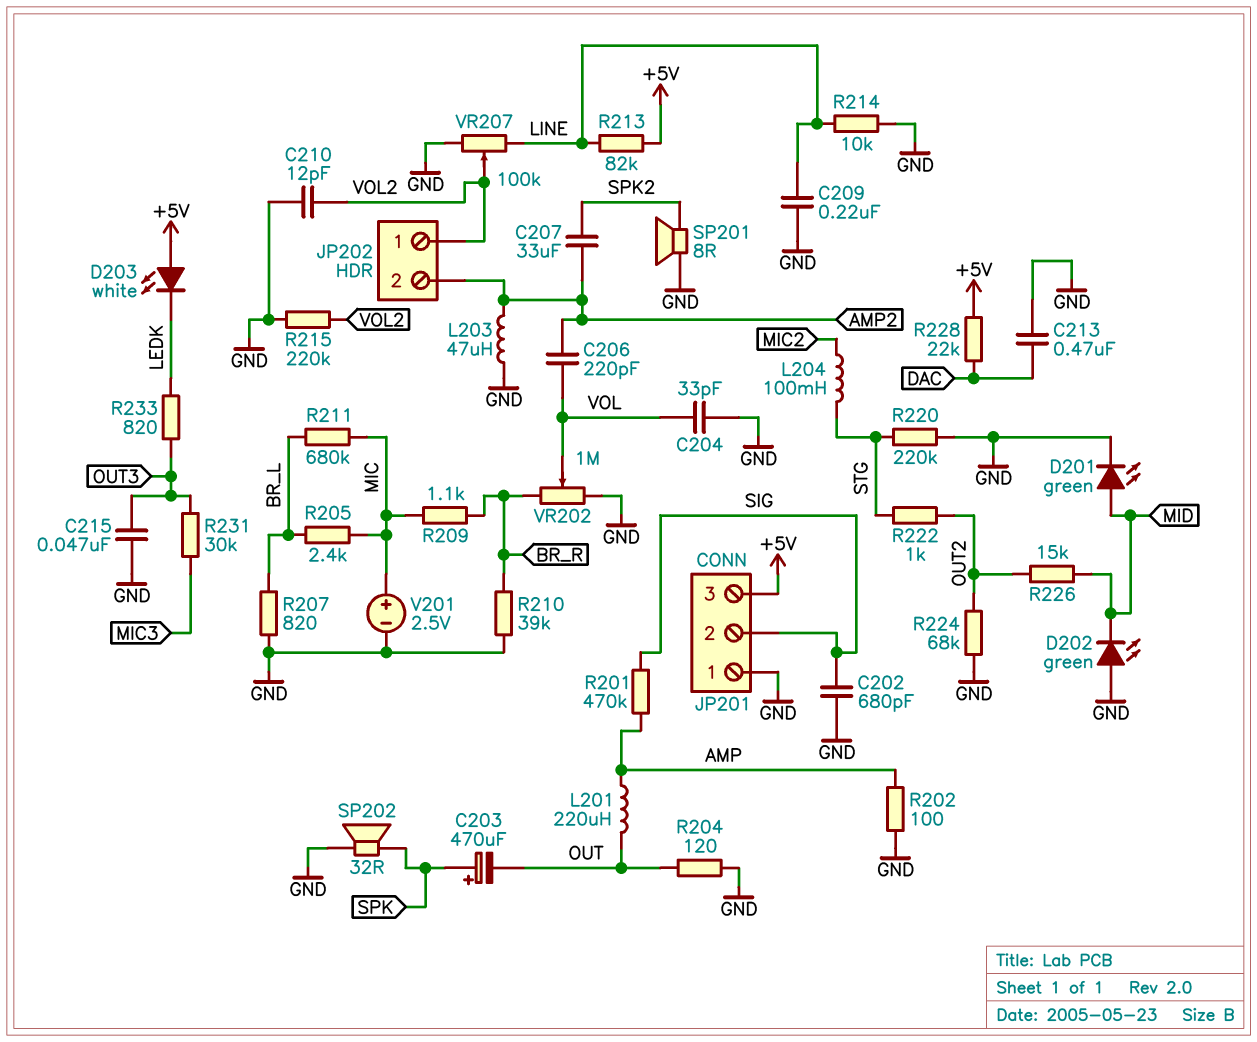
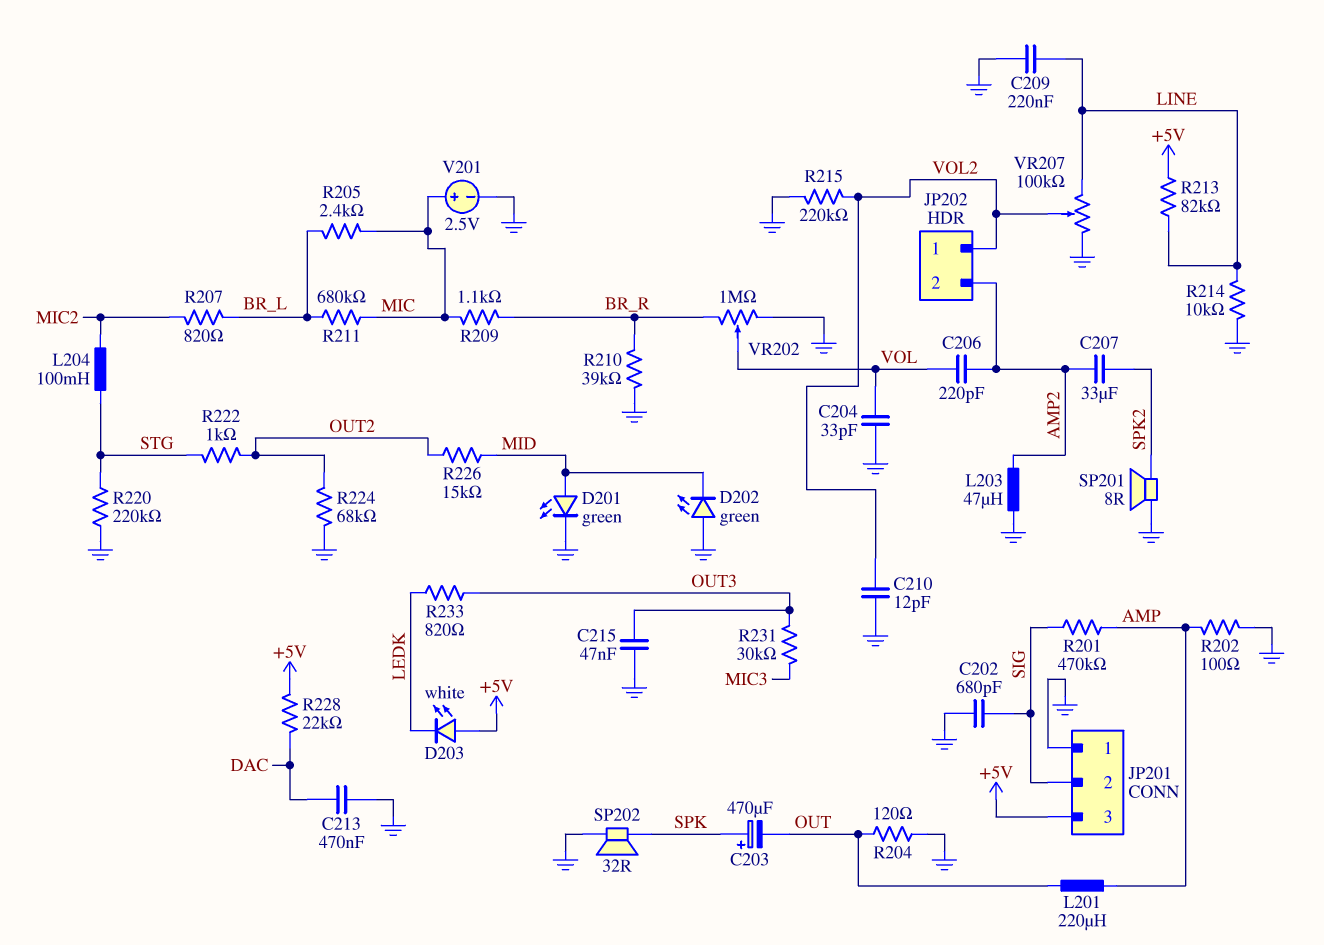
R207: 820 (BR_L, GND) -> 820 (BR_L, MIC2)

